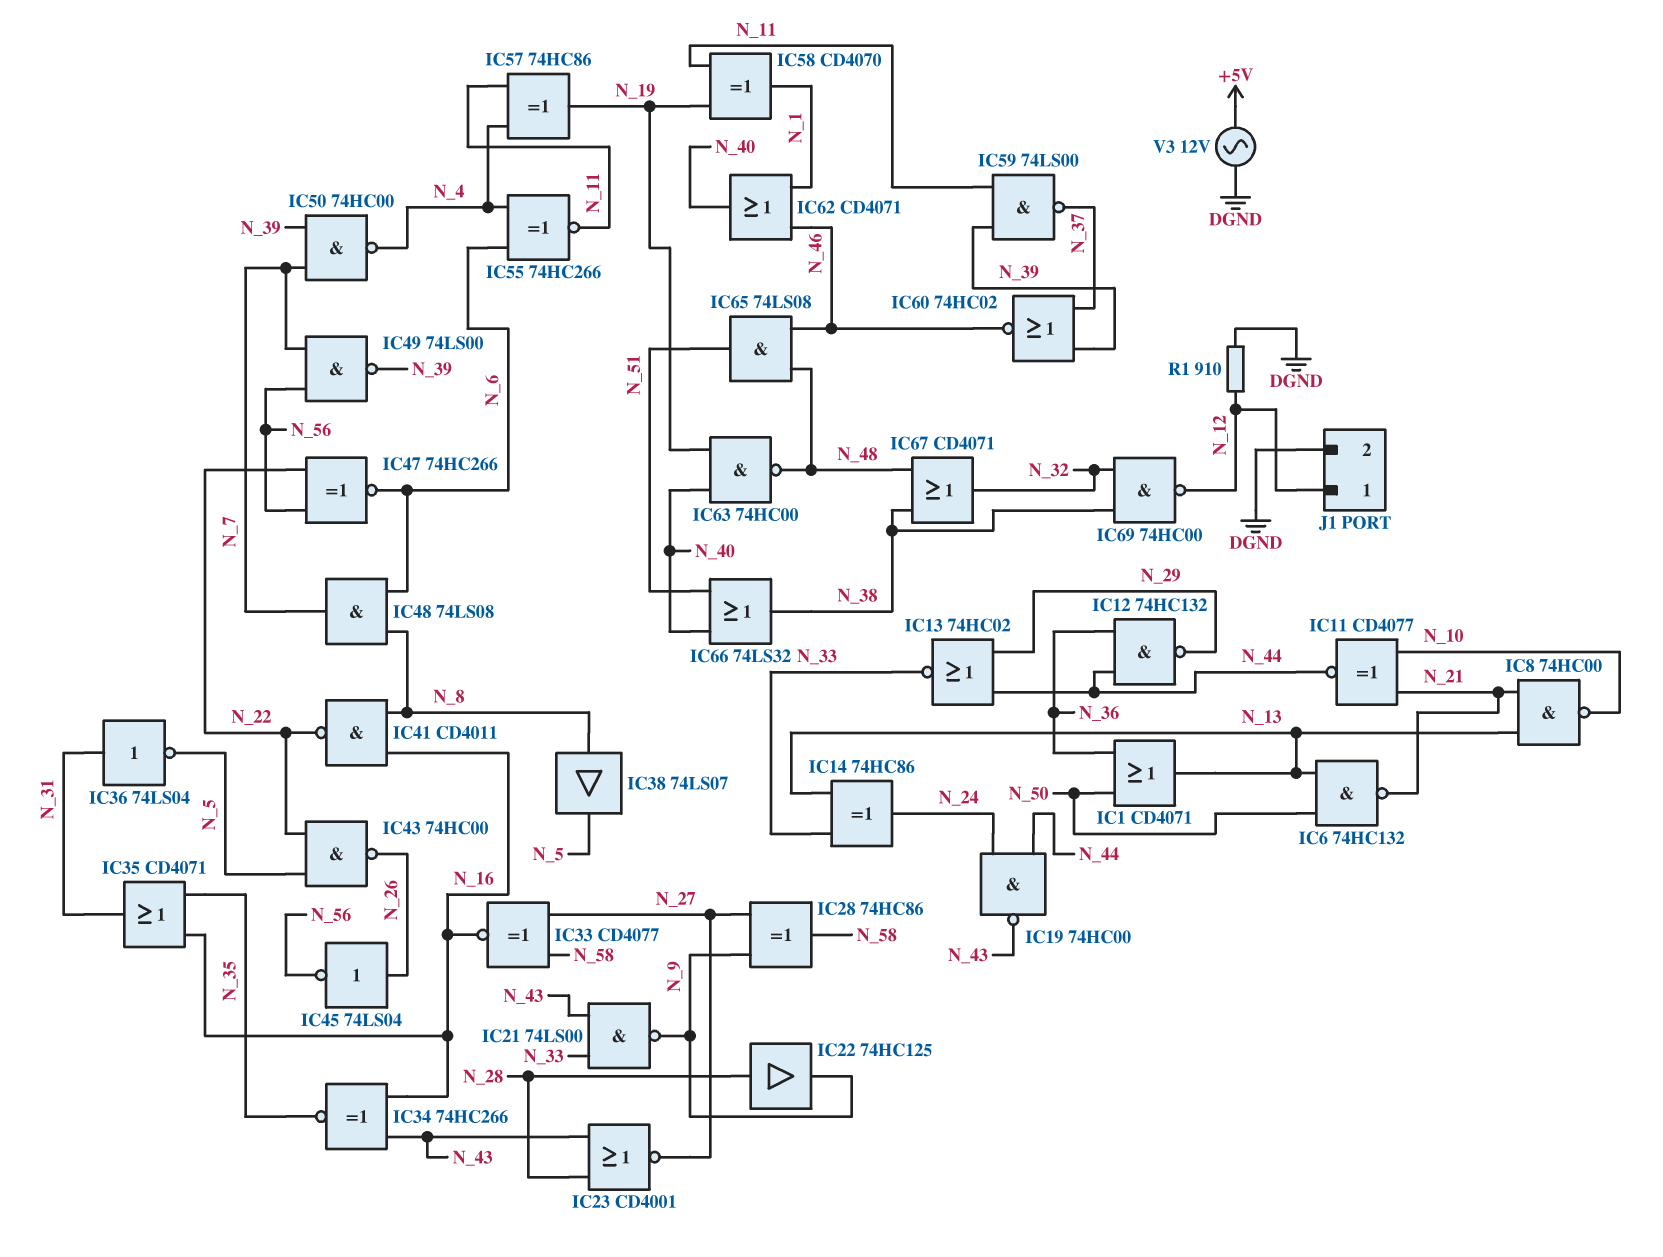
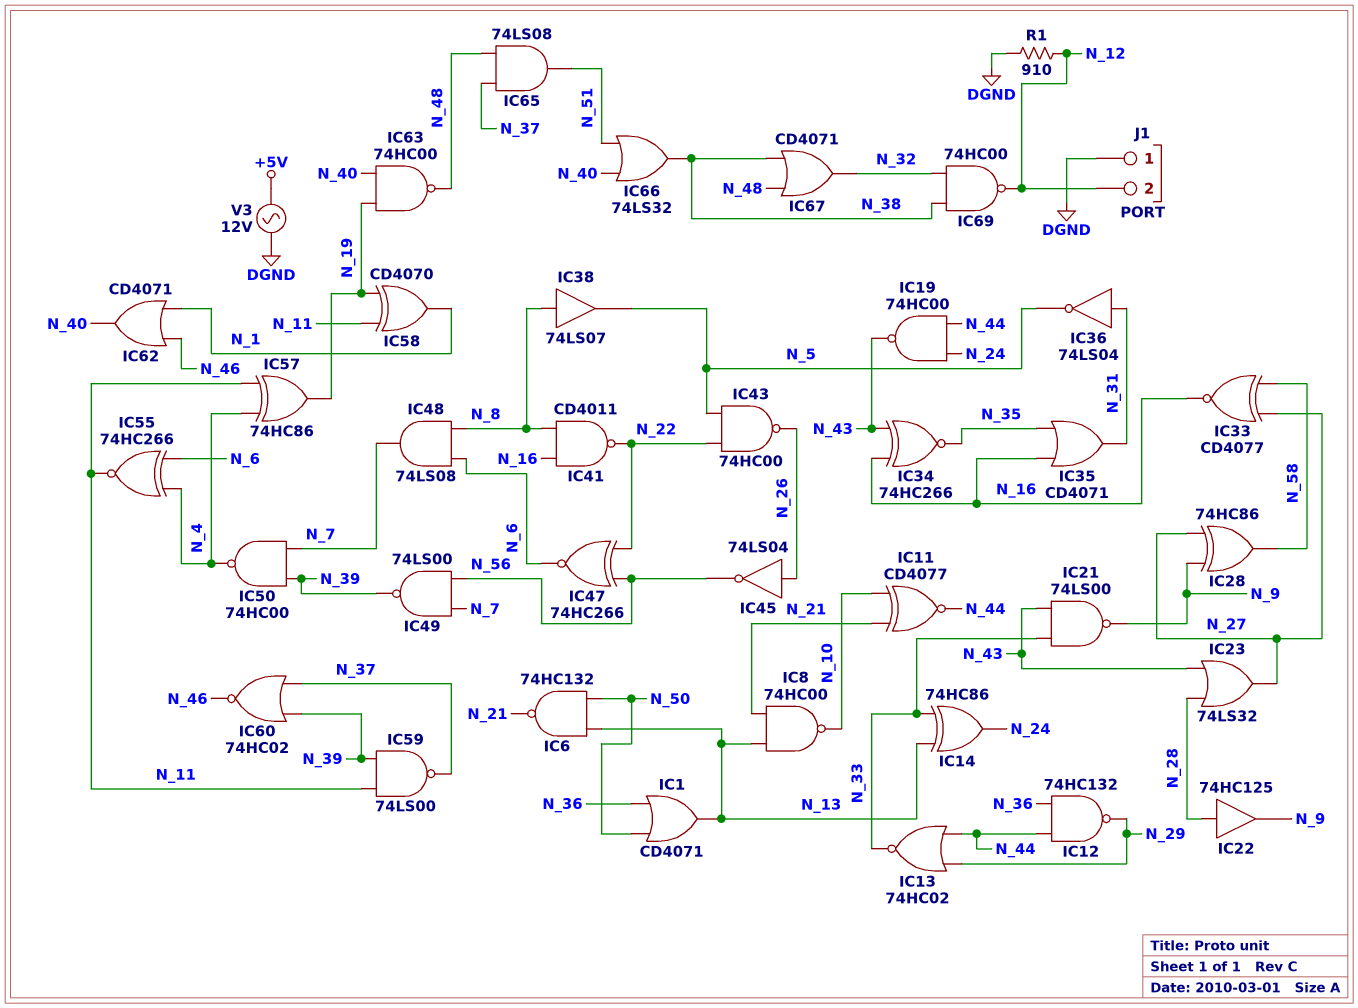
IC23: NOR CD4001 (in N_28, in N_43, out N_27) -> OR 74LS32 (in N_28, in N_43, out N_27)
IC65: AND 74LS08 (in N_46, in N_48, out N_51) -> AND 74LS08 (in N_37, in N_48, out N_51)
J1 pin 1: N_12 -> DGND
J1 pin 2: DGND -> N_12

